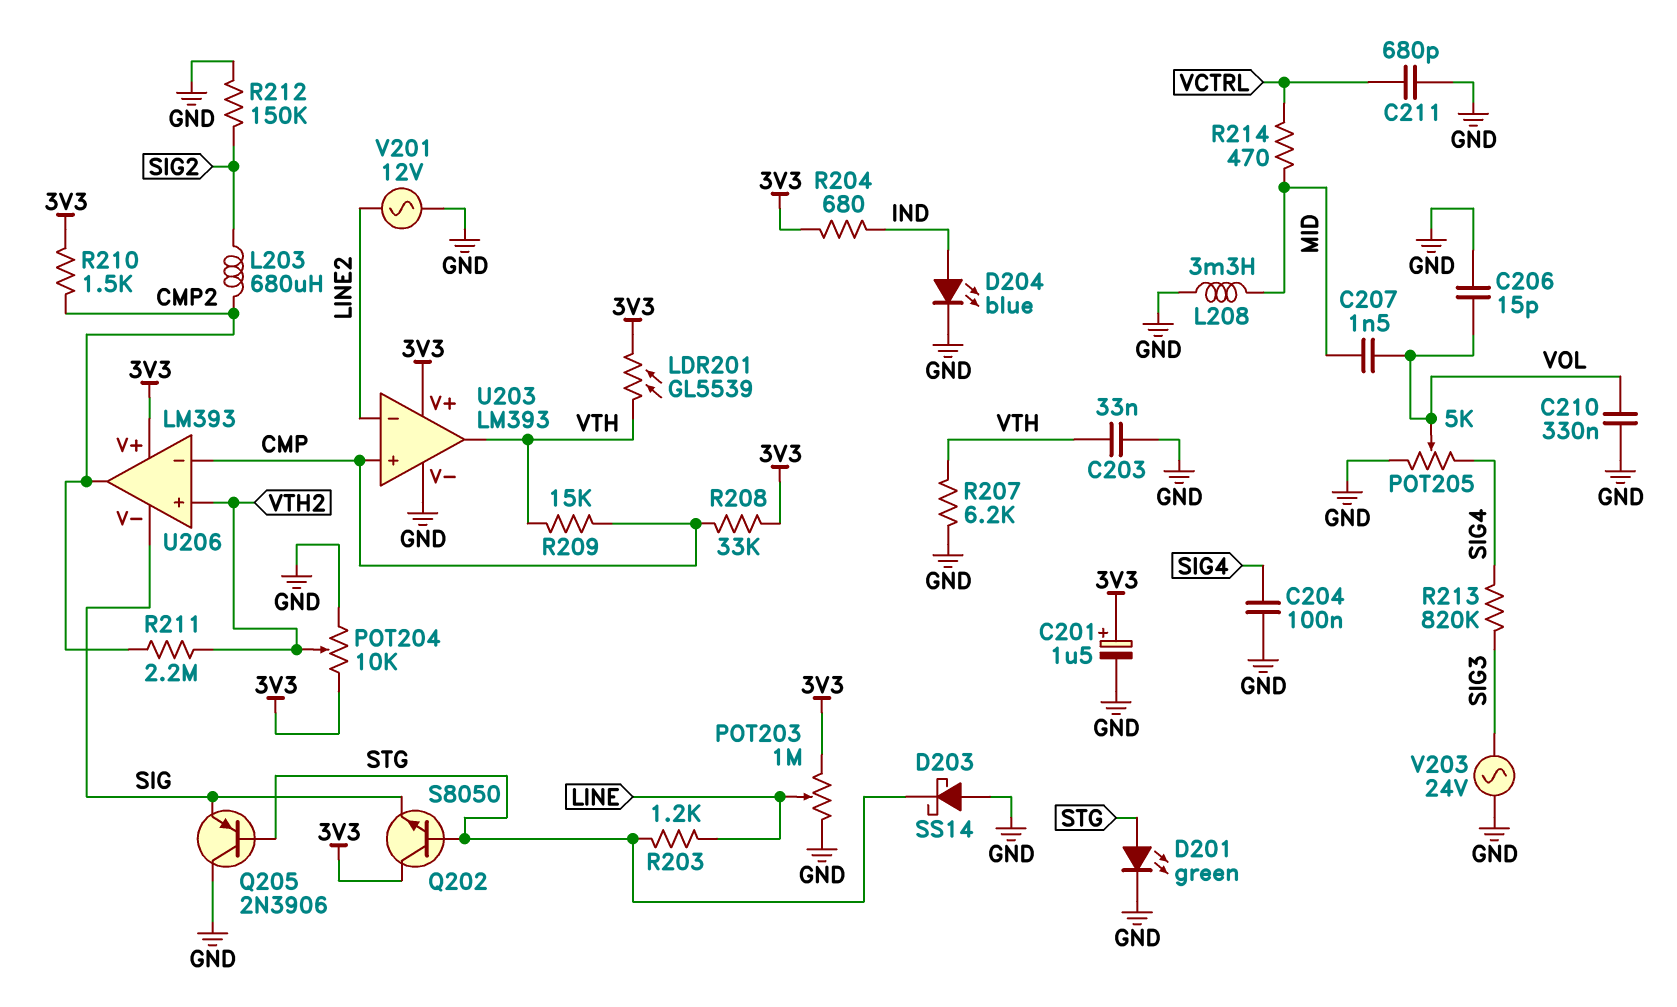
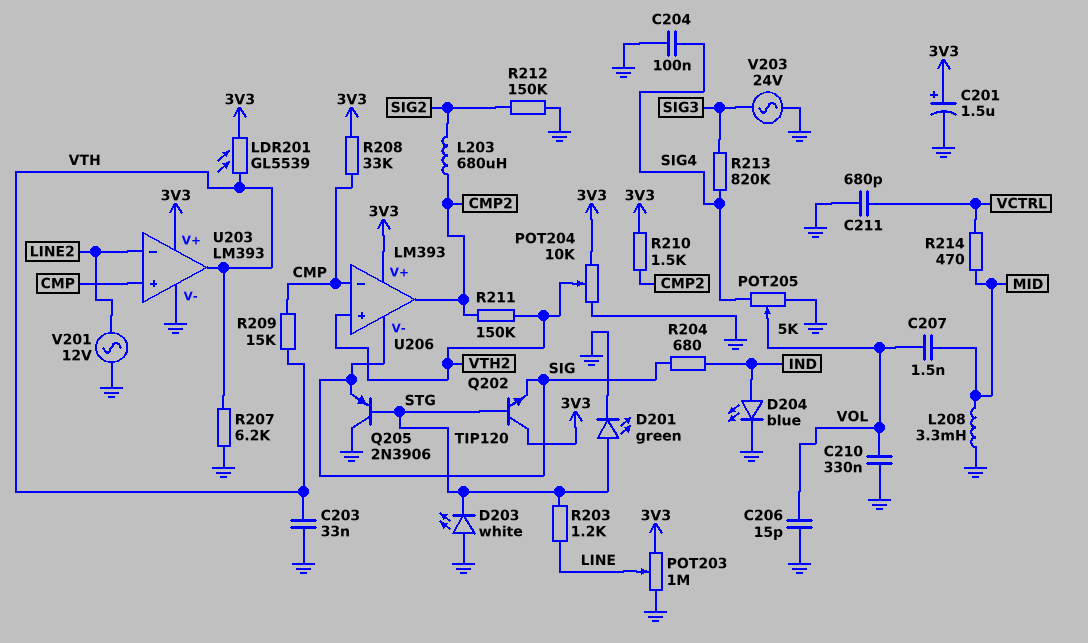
D203: schottky SS14 (A GND, K STG) -> LED white (A GND, K STG)
Q202: NPN S8050 (B STG, C 3V3, E SIG) -> NPN TIP120 (B STG, C 3V3, E SIG)
R204: 680 (3V3, IND) -> 680 (IND, SIG)
R211: 2.2M (CMP2, VTH2) -> 150k (CMP2, VTH2)

